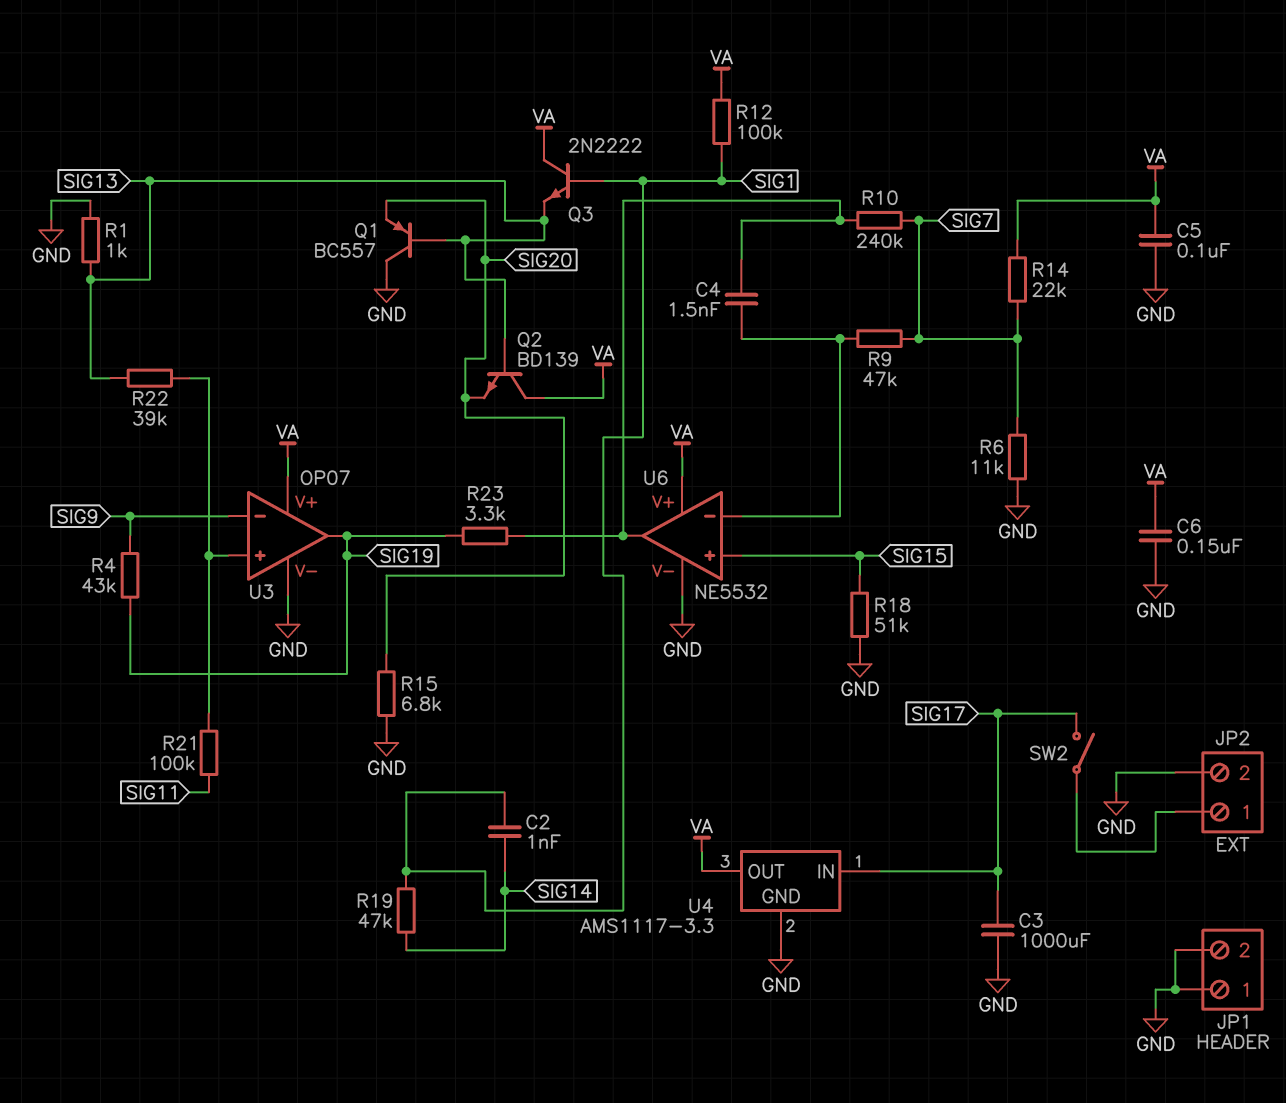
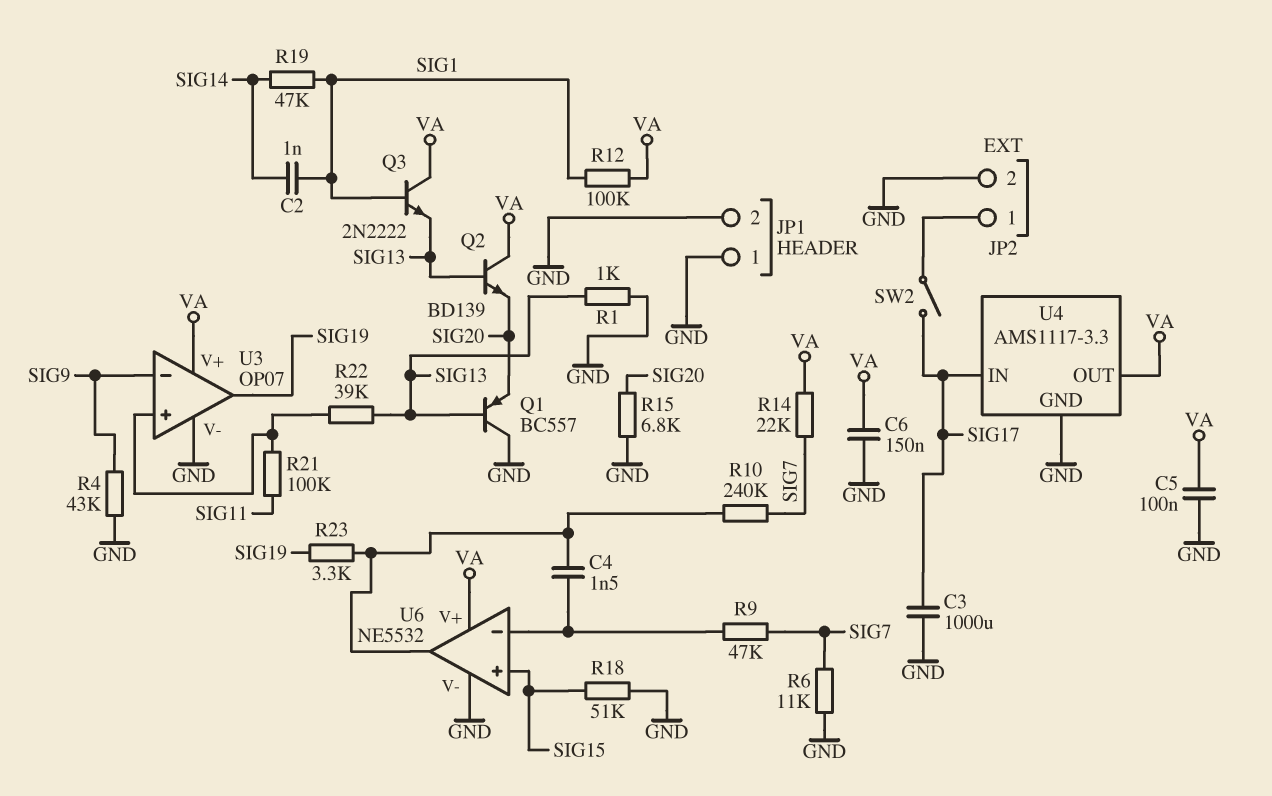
R4: 43k (SIG9, SIG19) -> 43k (GND, SIG9)

